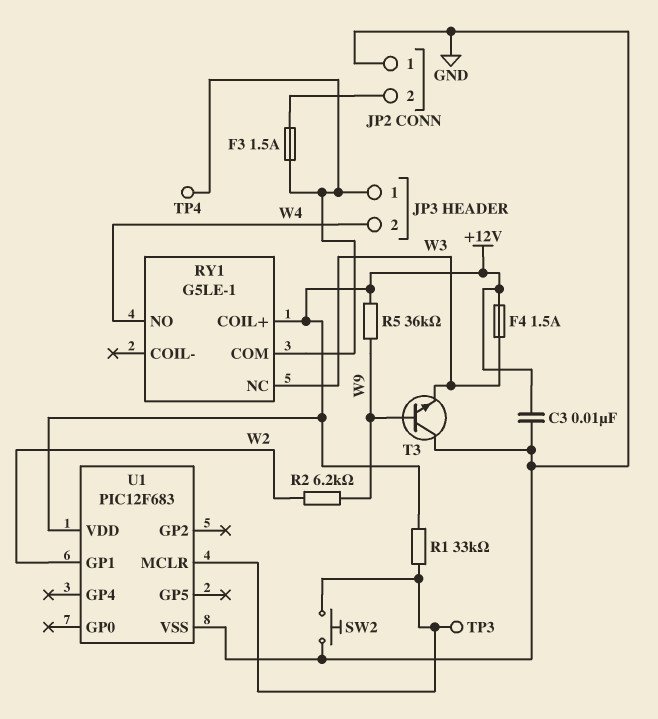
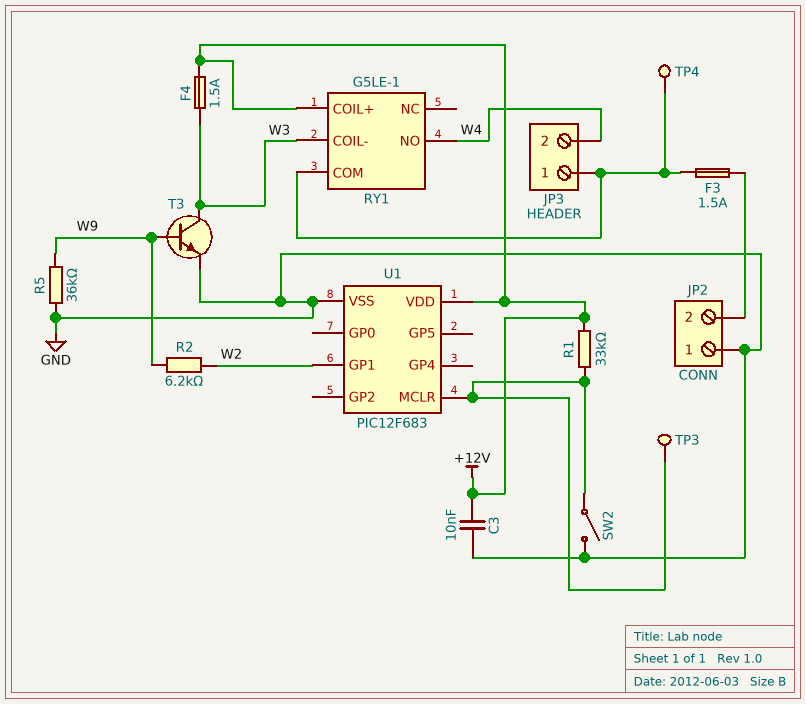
R5: 36k (+12V, W9) -> 36k (GND, W9)
RY1 pin COIL-: none -> W3
RY1 pin NC: W3 -> none
SW2: button (GND, U1/MCLR) -> switch (GND, U1/MCLR)
T3: NPN (B W9, C GND, E W3) -> NPN (B W9, C W3, E GND)

